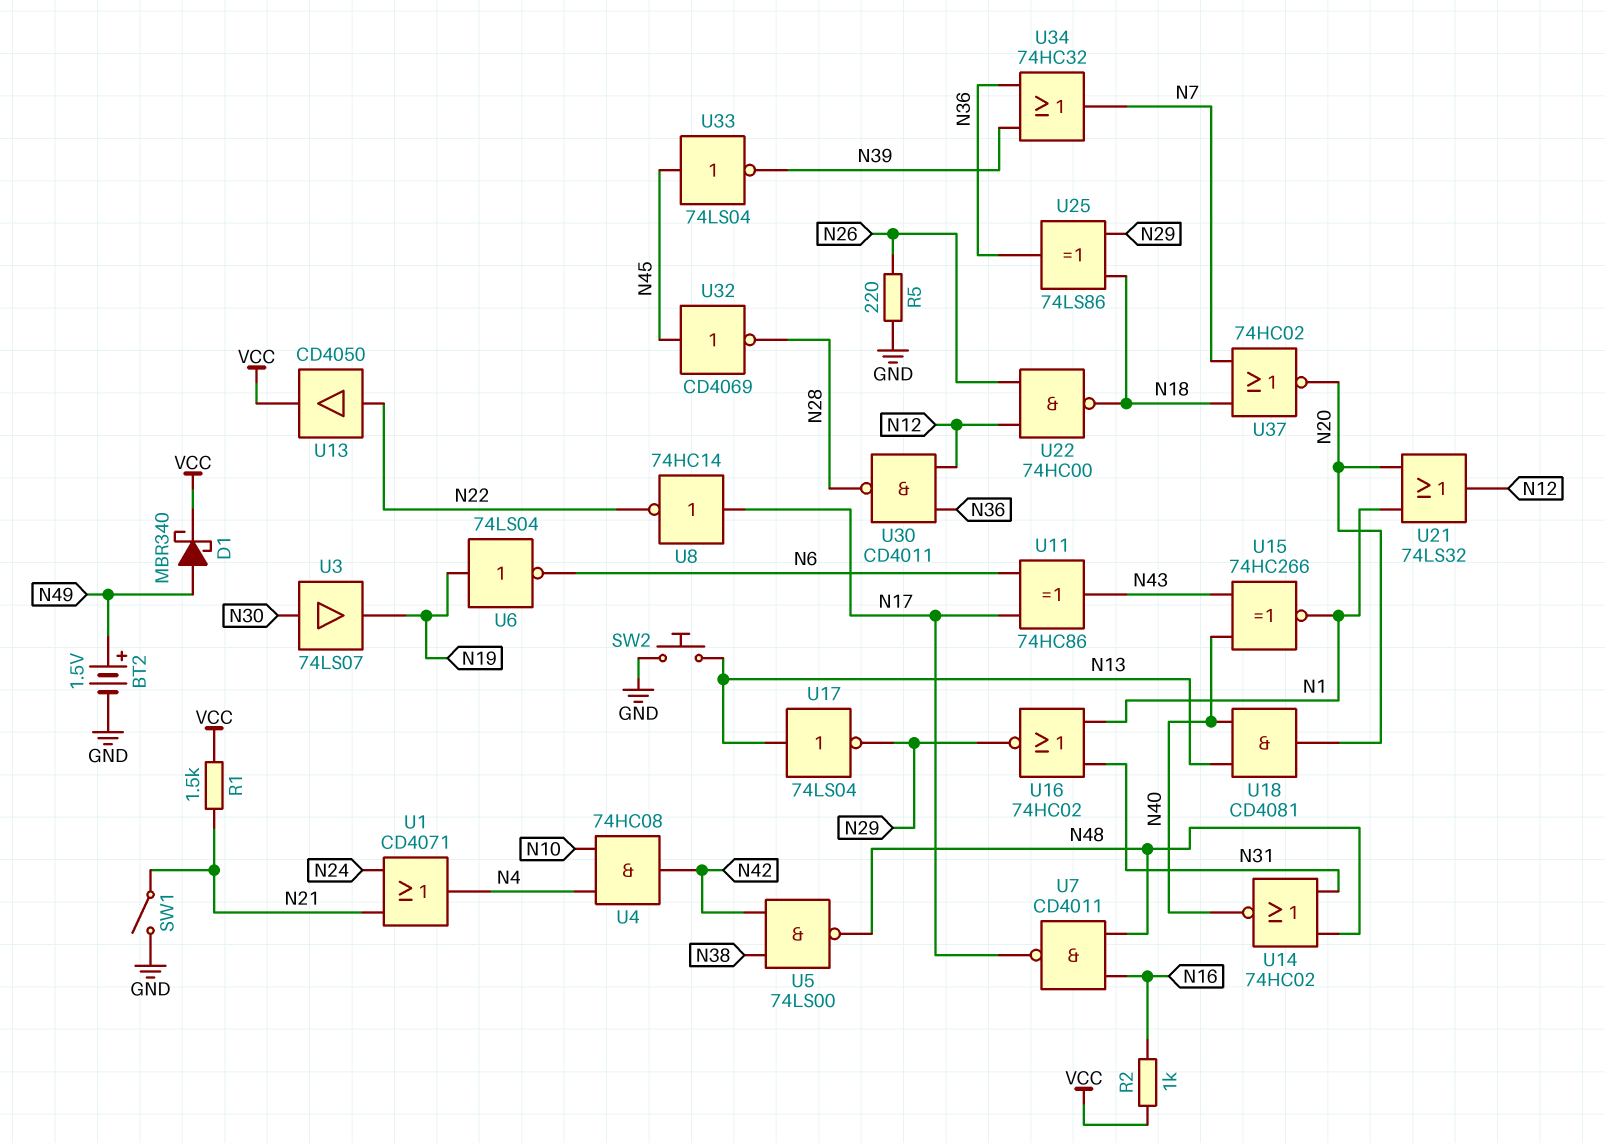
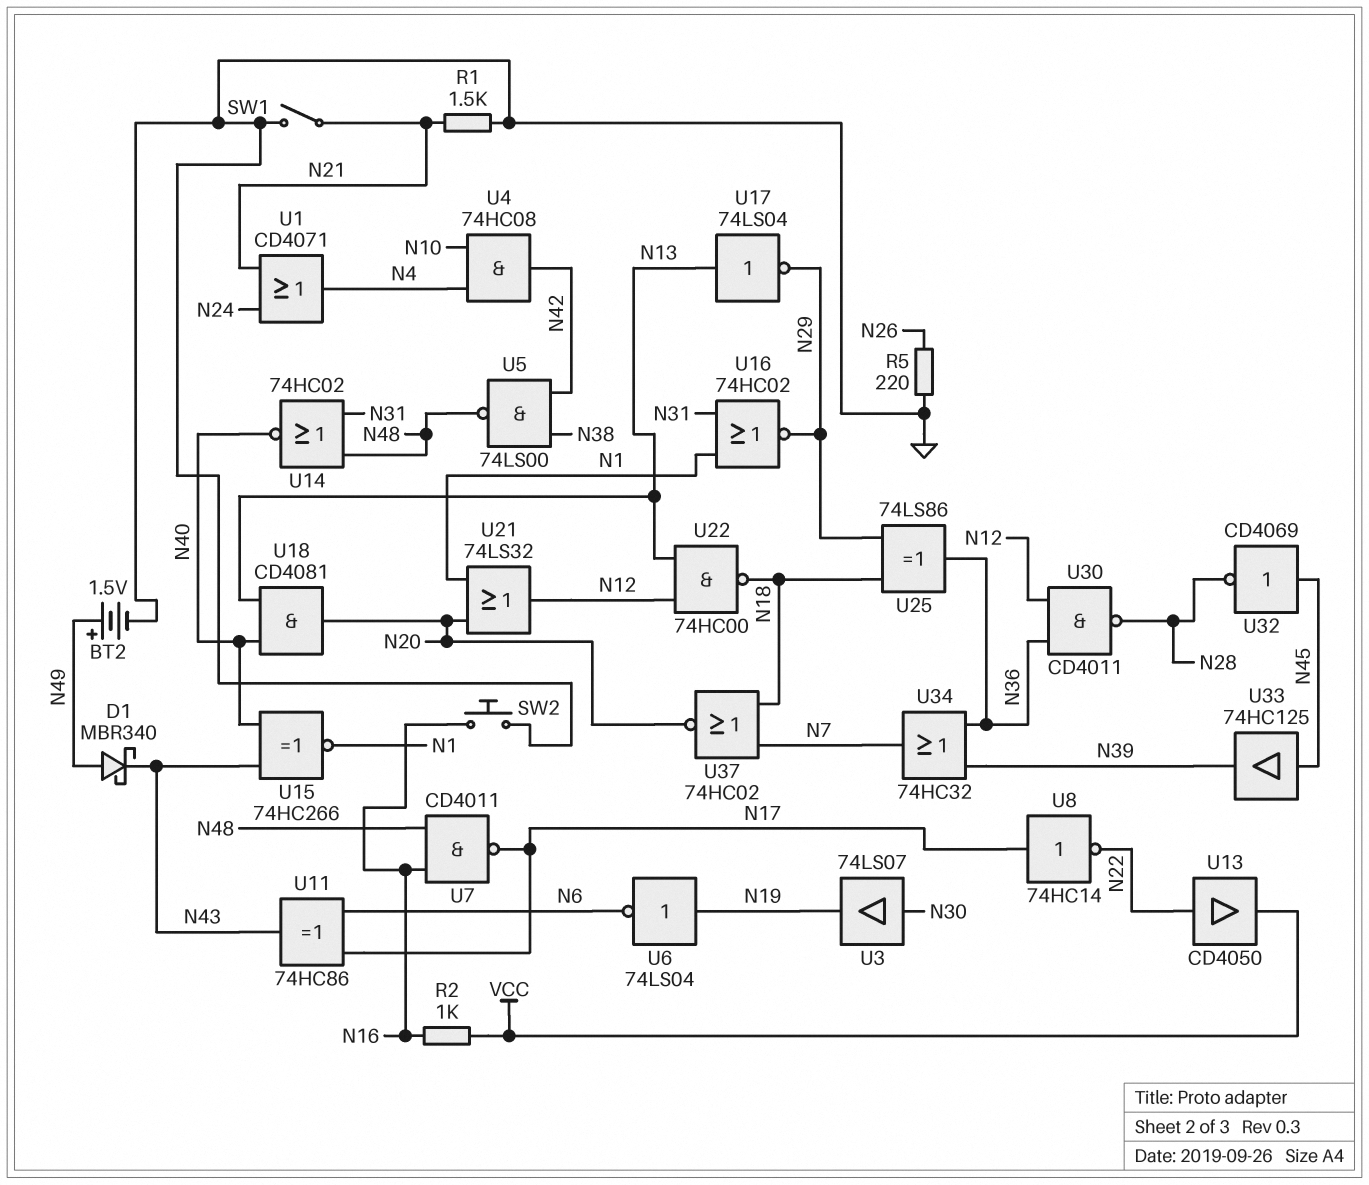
D1: schottky MBR340 (A N49, K VCC) -> schottky MBR340 (A N49, K N43)
R1: 1.5k (N21, VCC) -> 1.5k (GND, N21)
SW2: button (GND, N13) -> button (GND, N16)
U22: NAND 74HC00 (in N12, in N26, out N18) -> NAND 74HC00 (in N12, in N13, out N18)
U33: NOT 74LS04 (in N45, out N39) -> buffer 74HC125 (in N45, out N39)

